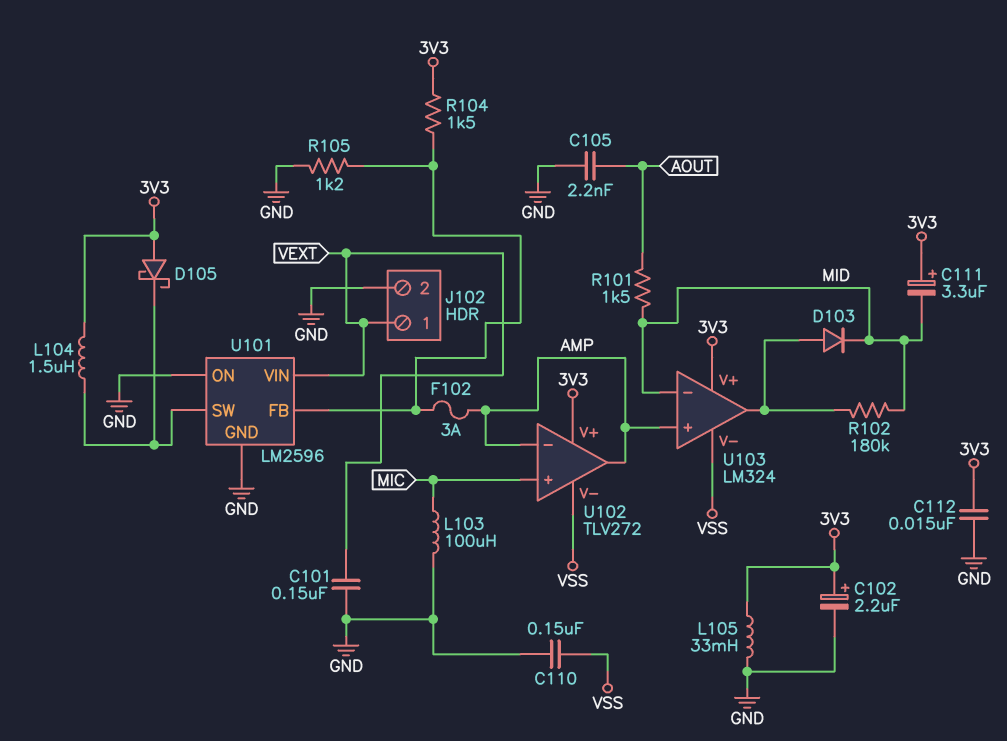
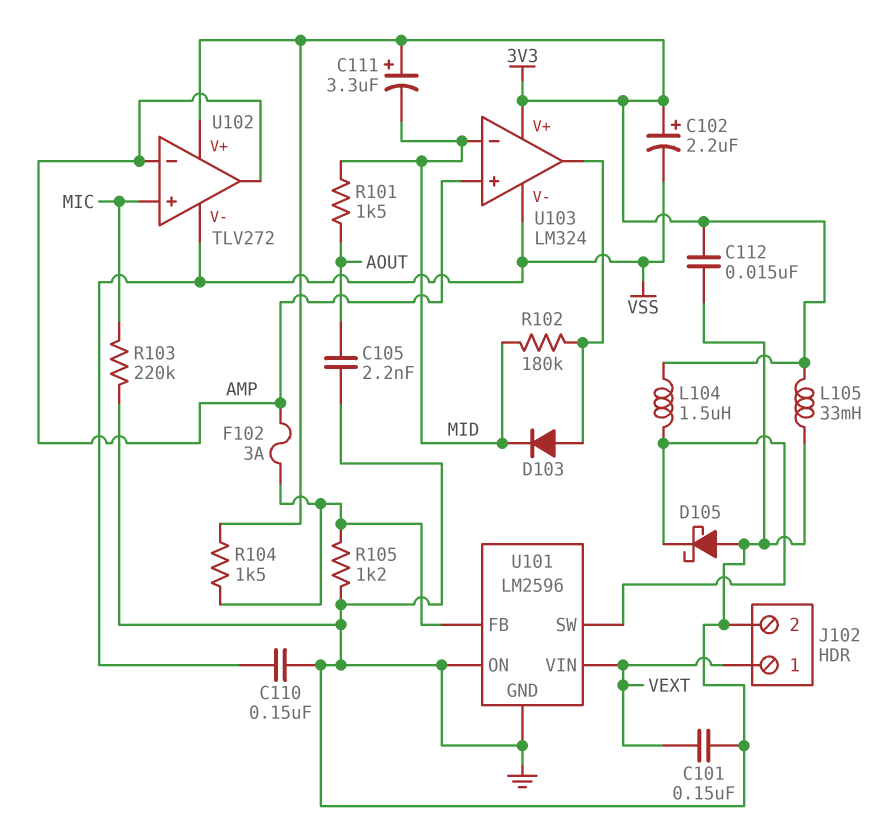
C102: 2.2uF (plus 3V3, minus GND) -> 2.2uF (plus 3V3, minus VSS)
D105: schottky (A 3V3, K U101/SW) -> schottky (A GND, K U101/SW)
L103: 100uH (GND, MIC) -> none
R103: none -> 220k (GND, MIC)

